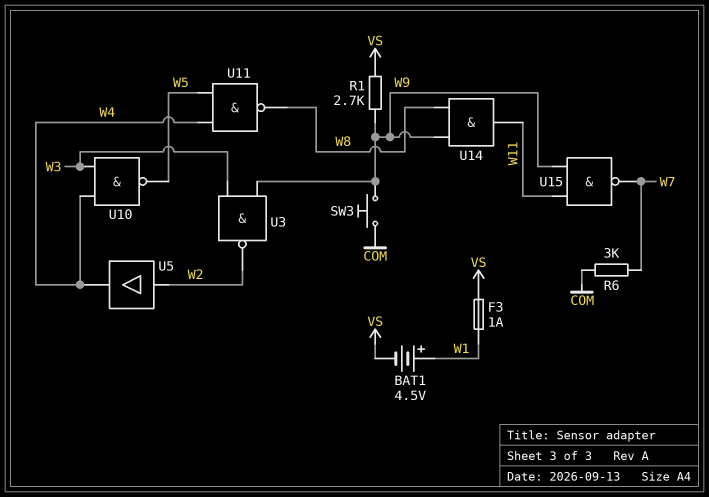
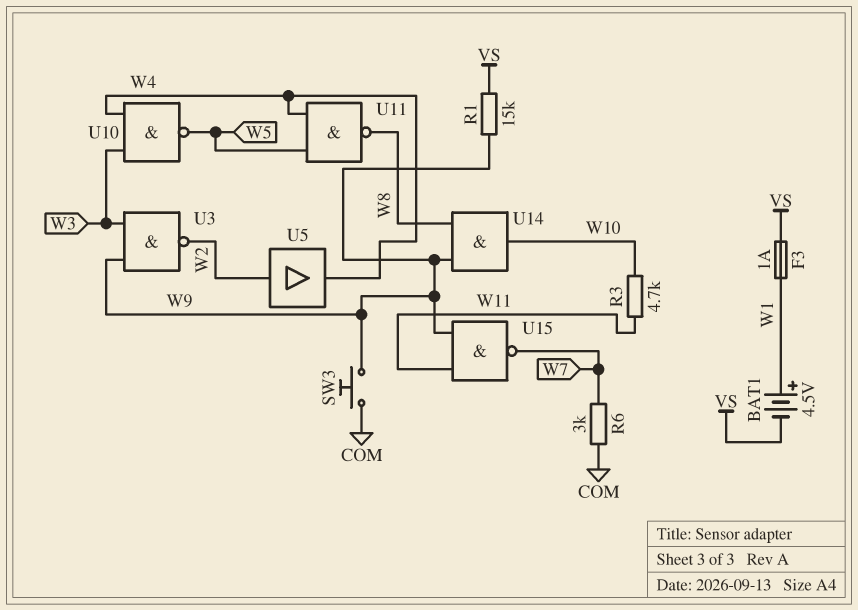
R1: 2.7k (VS, W9) -> 15k (VS, W9)
R3: none -> 4.7k (W10, W11)
U14: AND (in W8, in W9, out W11) -> AND (in W8, in W9, out W10)

